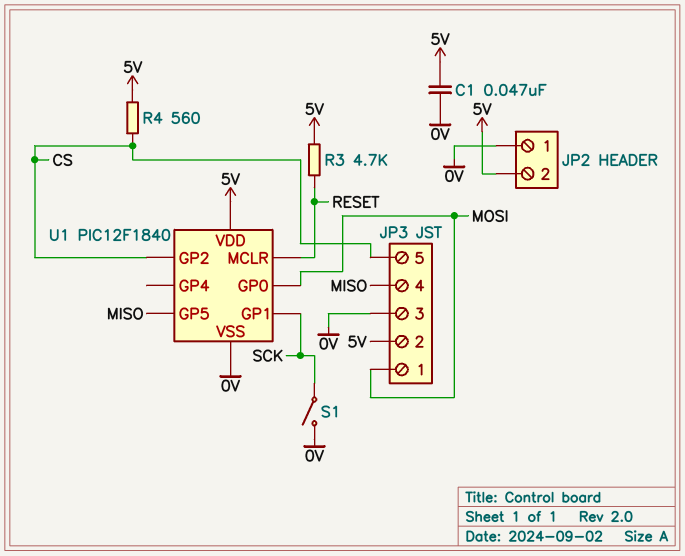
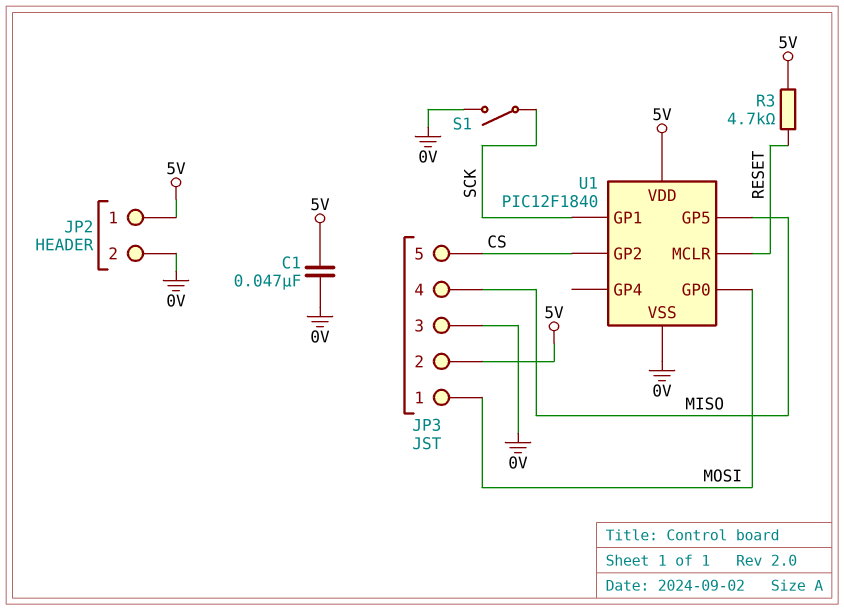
JP2 pin 1: 0V -> 5V
JP2 pin 2: 5V -> 0V
R4: 560 (5V, CS) -> none

